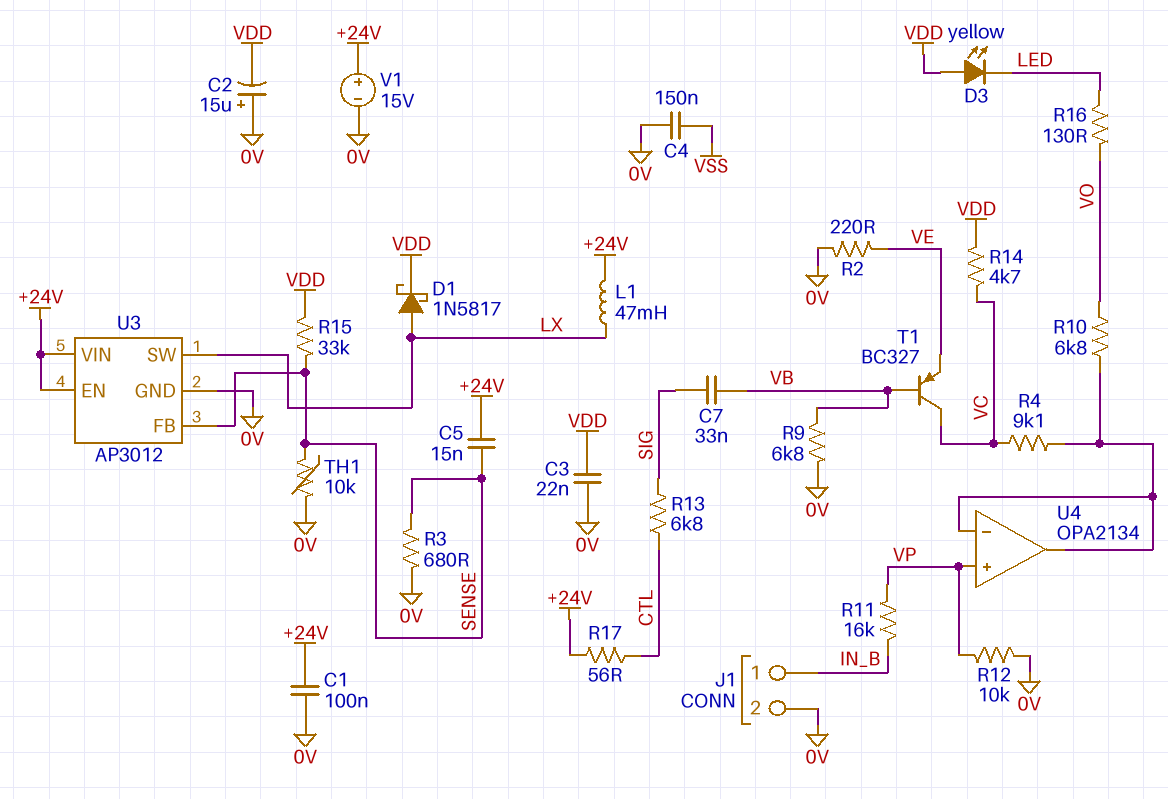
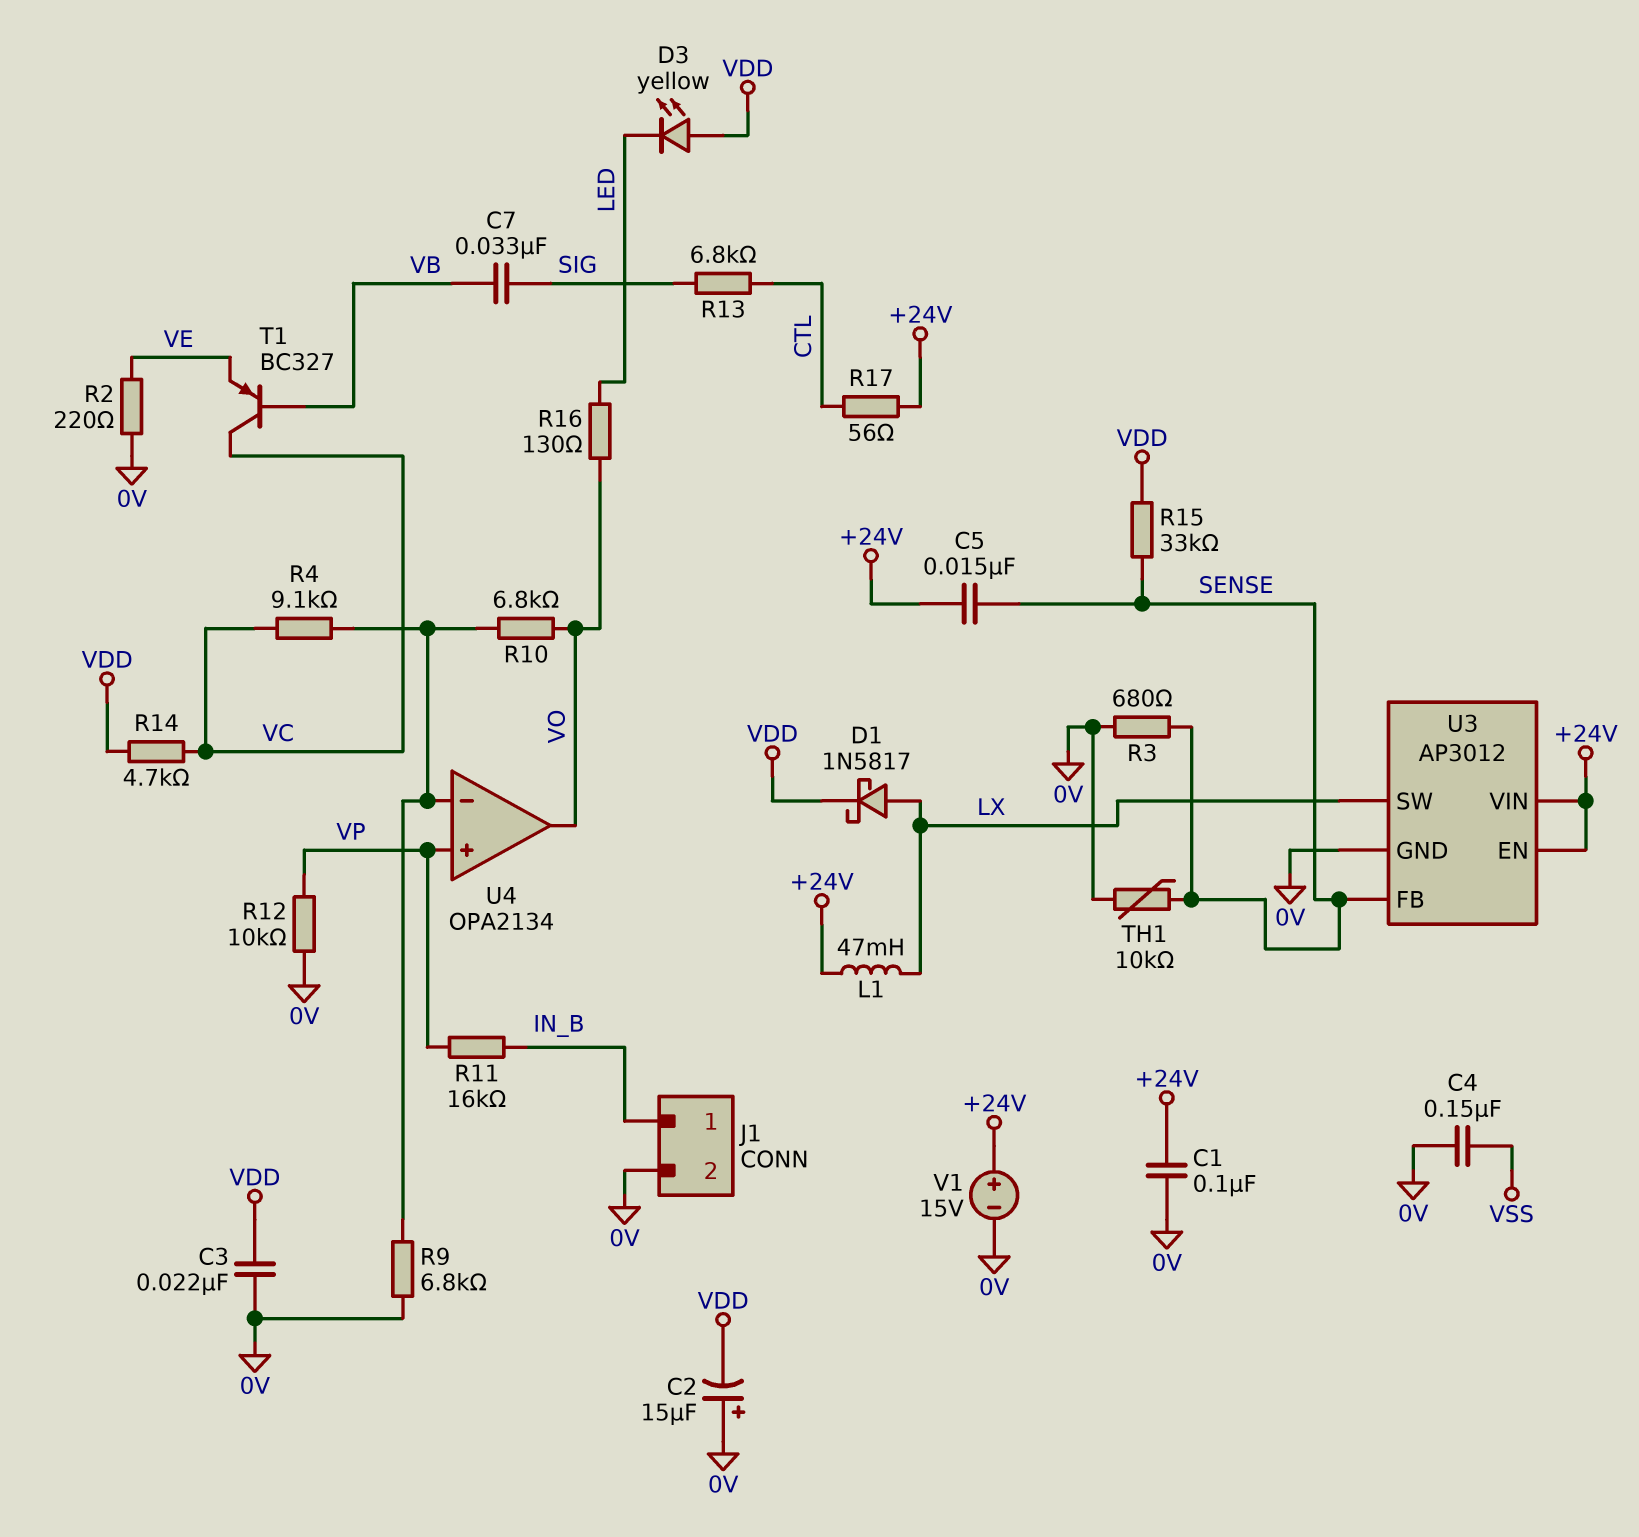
R9: 6.8k (0V, VB) -> 6.8k (0V, U4/in-)
U4 pin out: U4/in- -> VO

